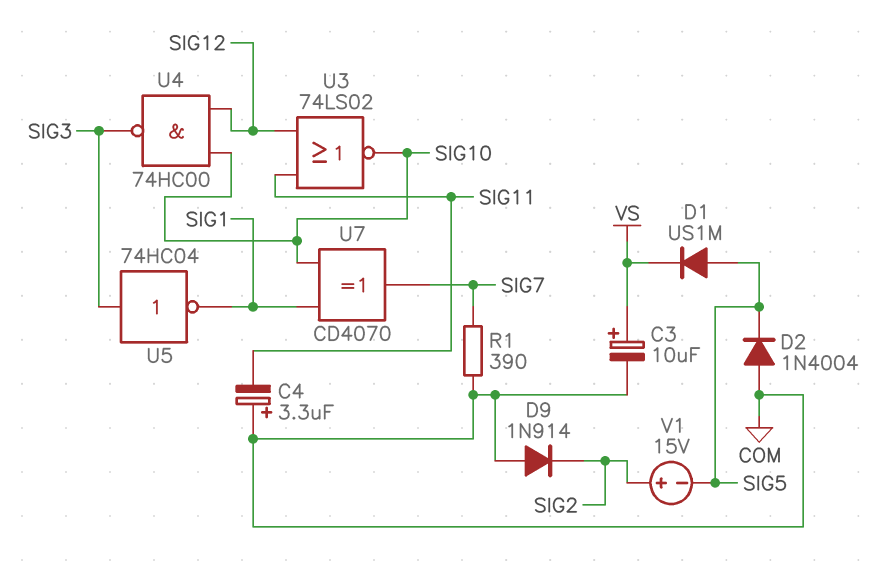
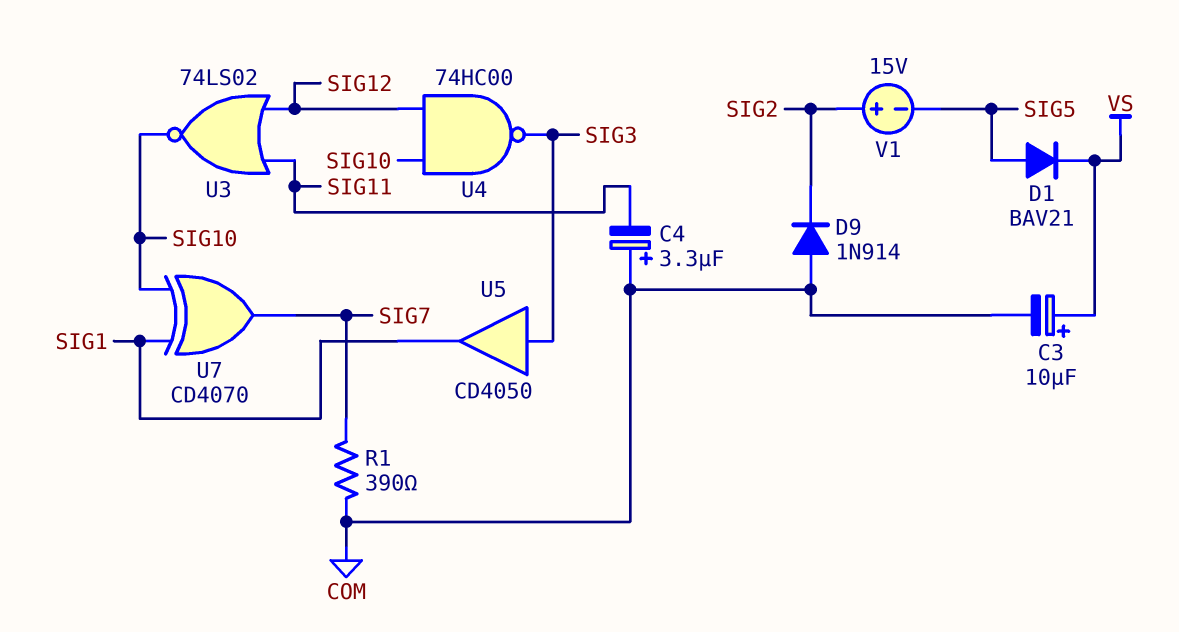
D1: diode US1M (A SIG5, K VS) -> diode BAV21 (A SIG5, K VS)
D2: diode 1N4004 (A COM, K SIG5) -> none
U5: NOT 74HC04 (in SIG3, out SIG1) -> buffer CD4050 (in SIG3, out SIG1)

